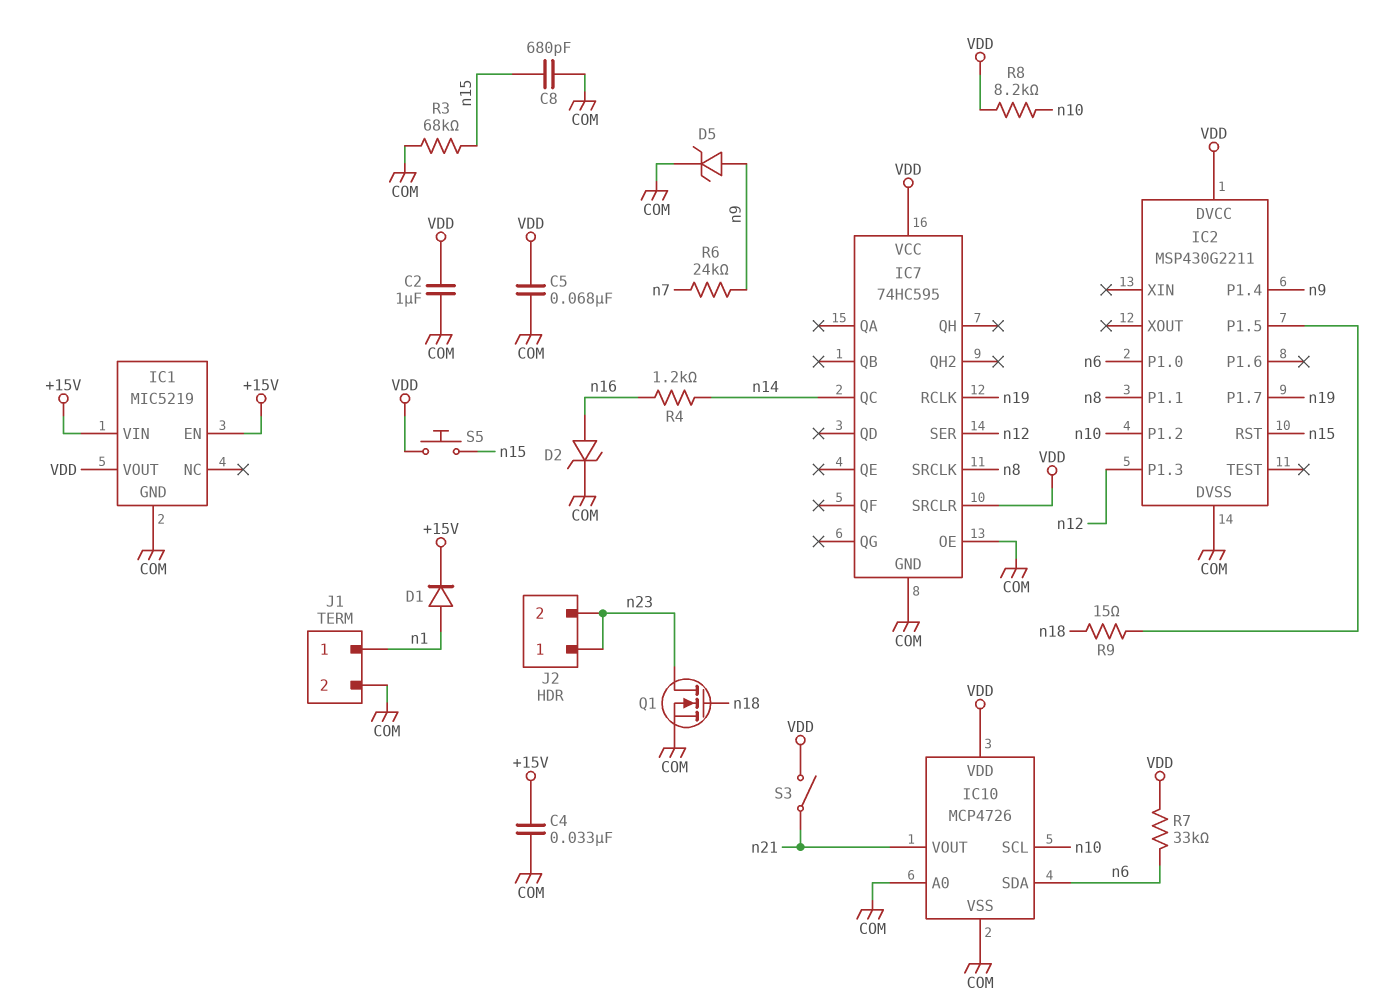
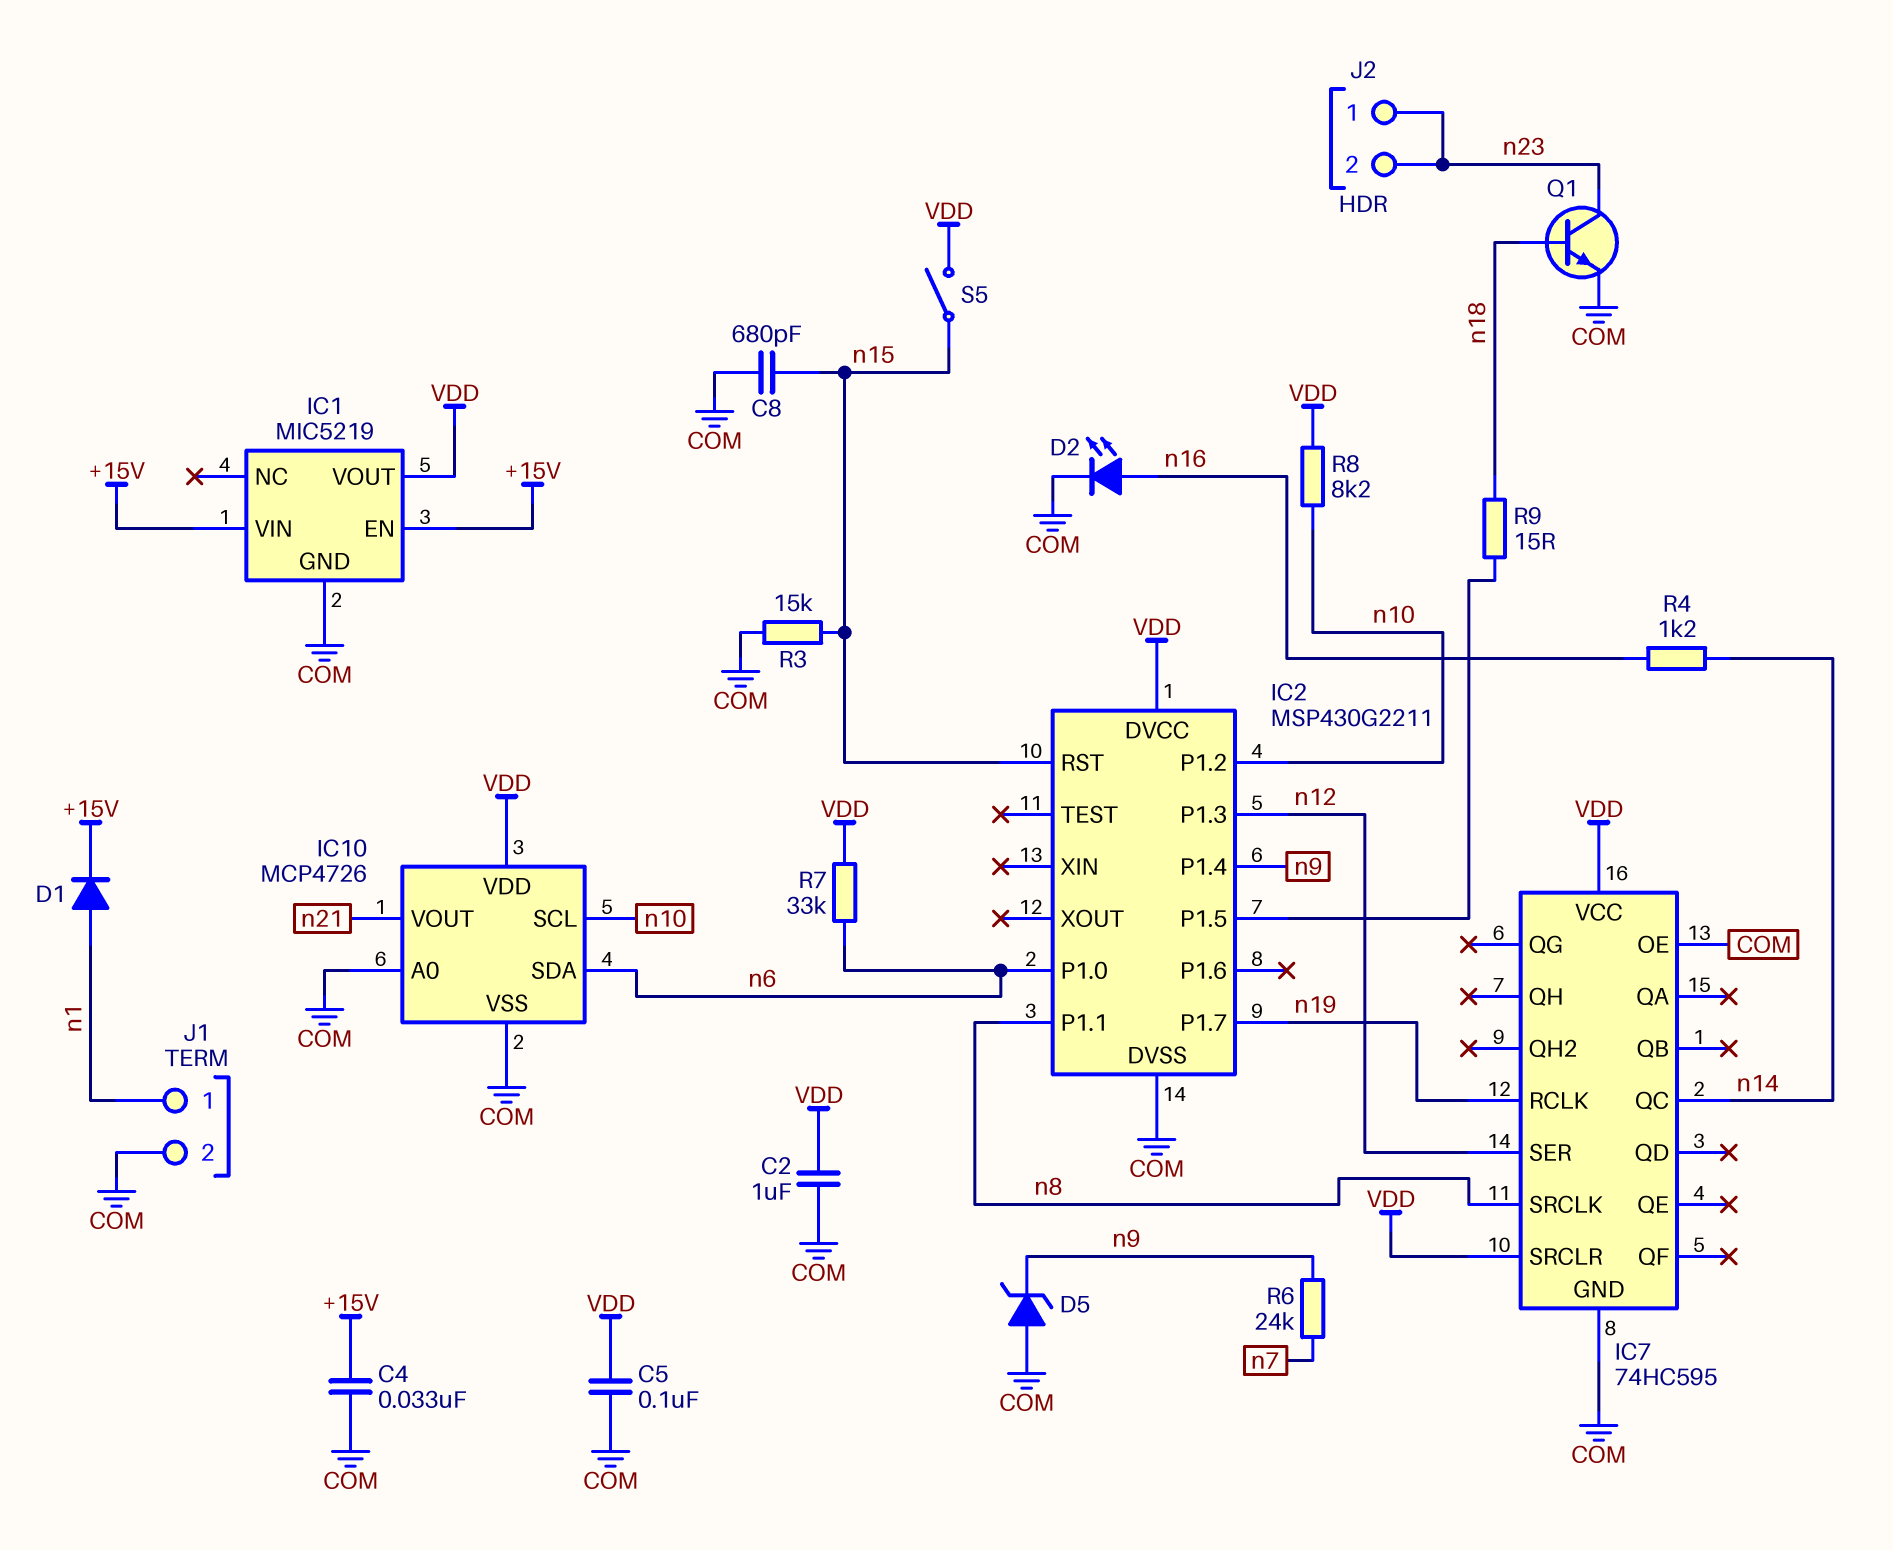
C5: 68nF (COM, VDD) -> 100nF (COM, VDD)
D2: zener (A n16, K COM) -> LED (A n16, K COM)
D5: zener (A n9, K COM) -> zener (A COM, K n9)
Q1: NMOS (G n18, D n23, S COM) -> NPN (B n18, C n23, E COM)
R3: 68k (COM, n15) -> 15k (COM, n15)
S3: switch (VDD, n21) -> none
S5: button (VDD, n15) -> switch (VDD, n15)

